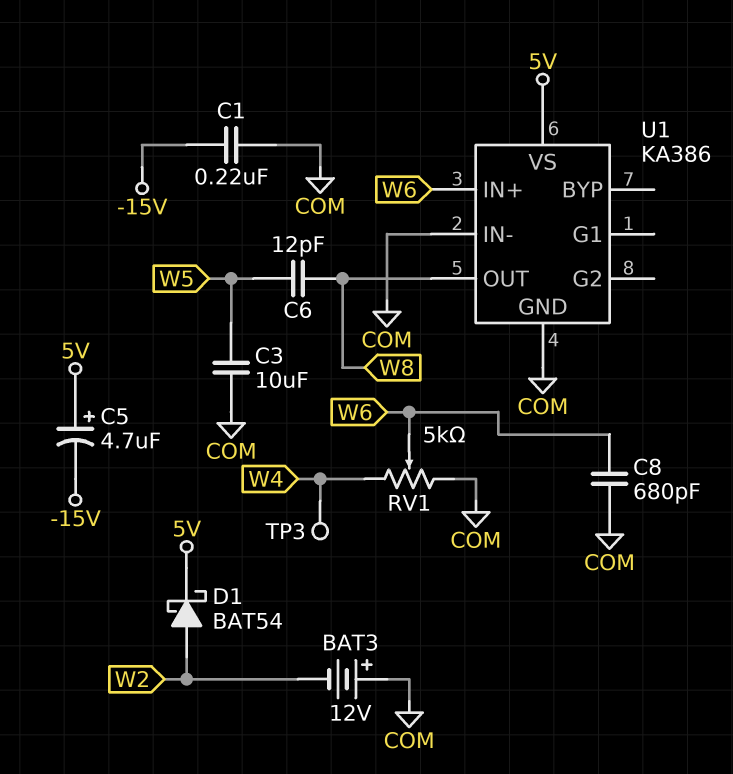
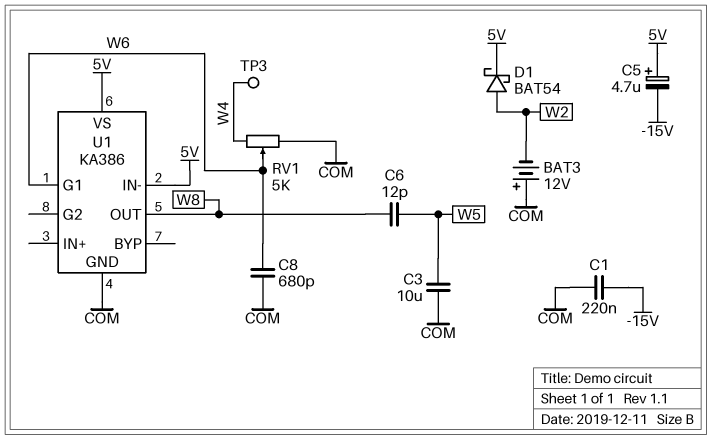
U1 pin G1: none -> W6
U1 pin IN+: W6 -> none
U1 pin IN-: COM -> 5V

